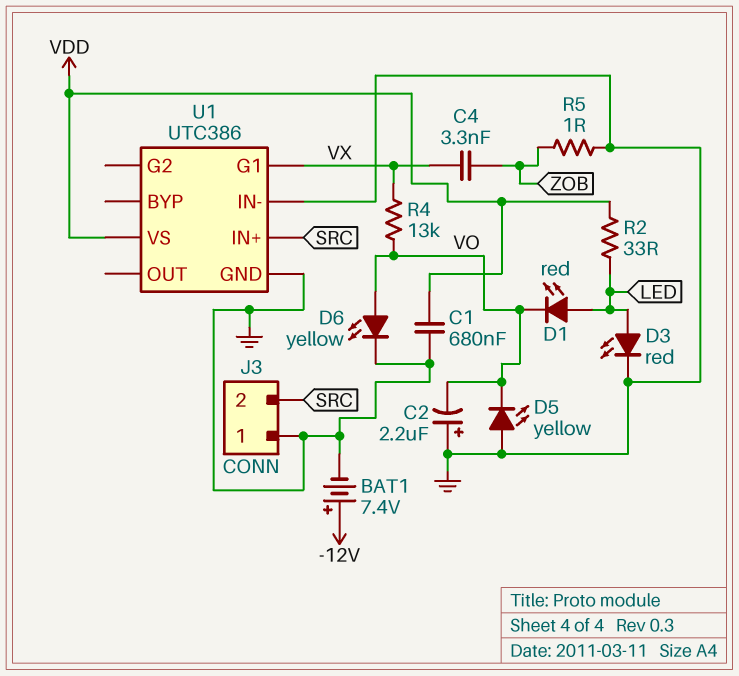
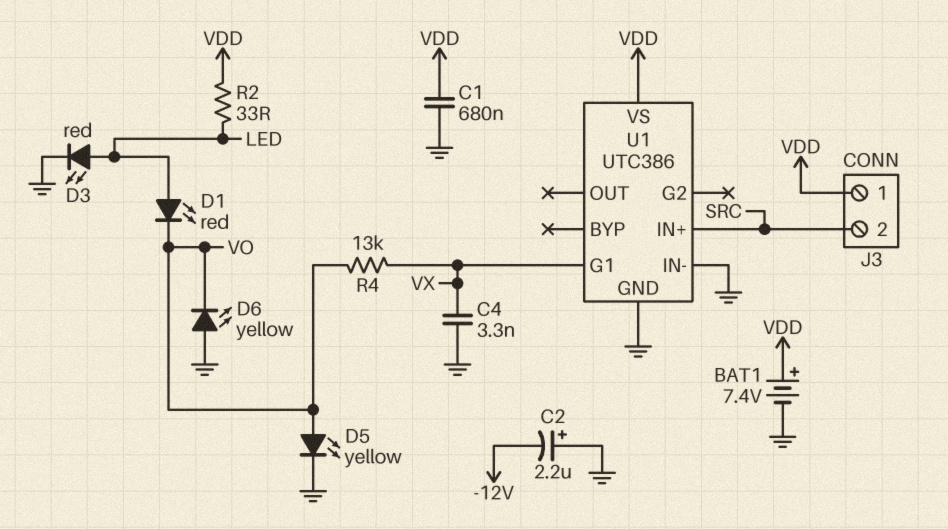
BAT1: 7.4V (plus -12V, minus GND) -> 7.4V (plus VDD, minus GND)
C2: 2.2uF (plus GND, minus VO) -> 2.2uF (plus GND, minus -12V)
C4: 3.3nF (VX, ZOB) -> 3.3nF (GND, VX)
D5: LED yellow (A GND, K VO) -> LED yellow (A VO, K GND)
D6: LED yellow (A VO, K GND) -> LED yellow (A GND, K VO)
J3 pin 1: GND -> VDD
R5: 1 (GND, ZOB) -> none

